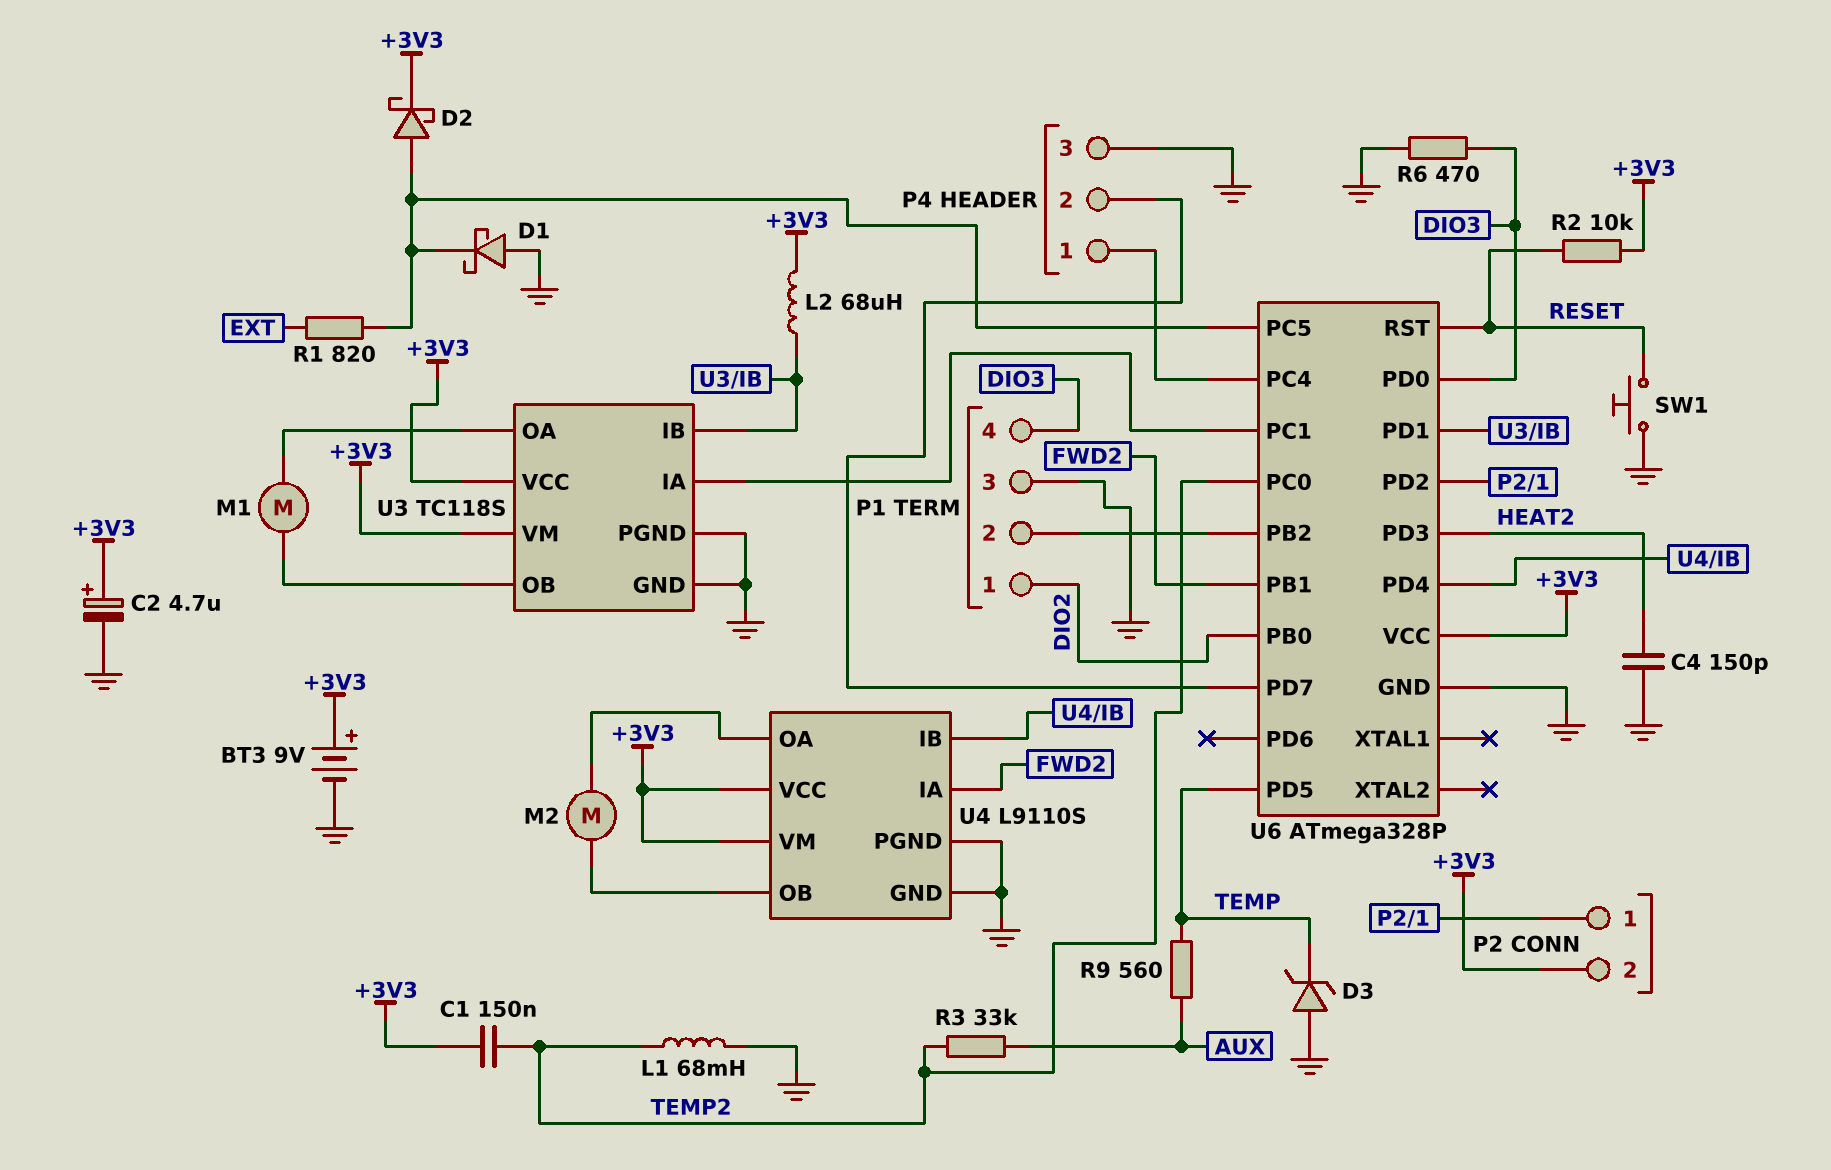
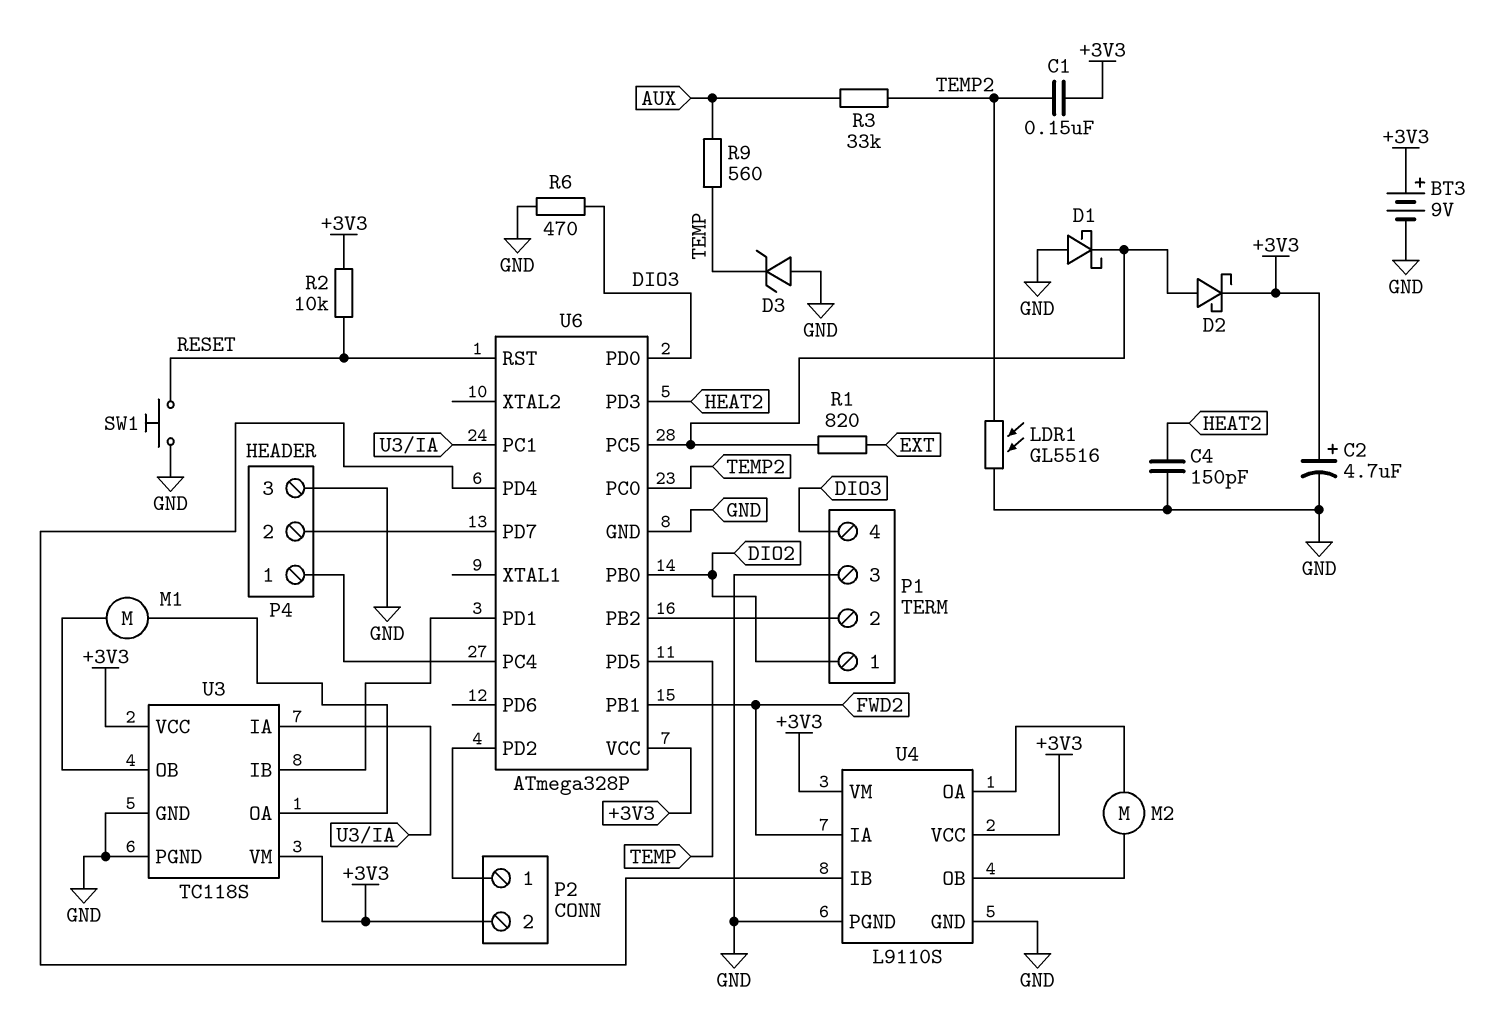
L1: 68mH (GND, TEMP2) -> none
L2: 68uH (+3V3, U3/IB) -> none
LDR1: none -> GL5516 (GND, TEMP2)

